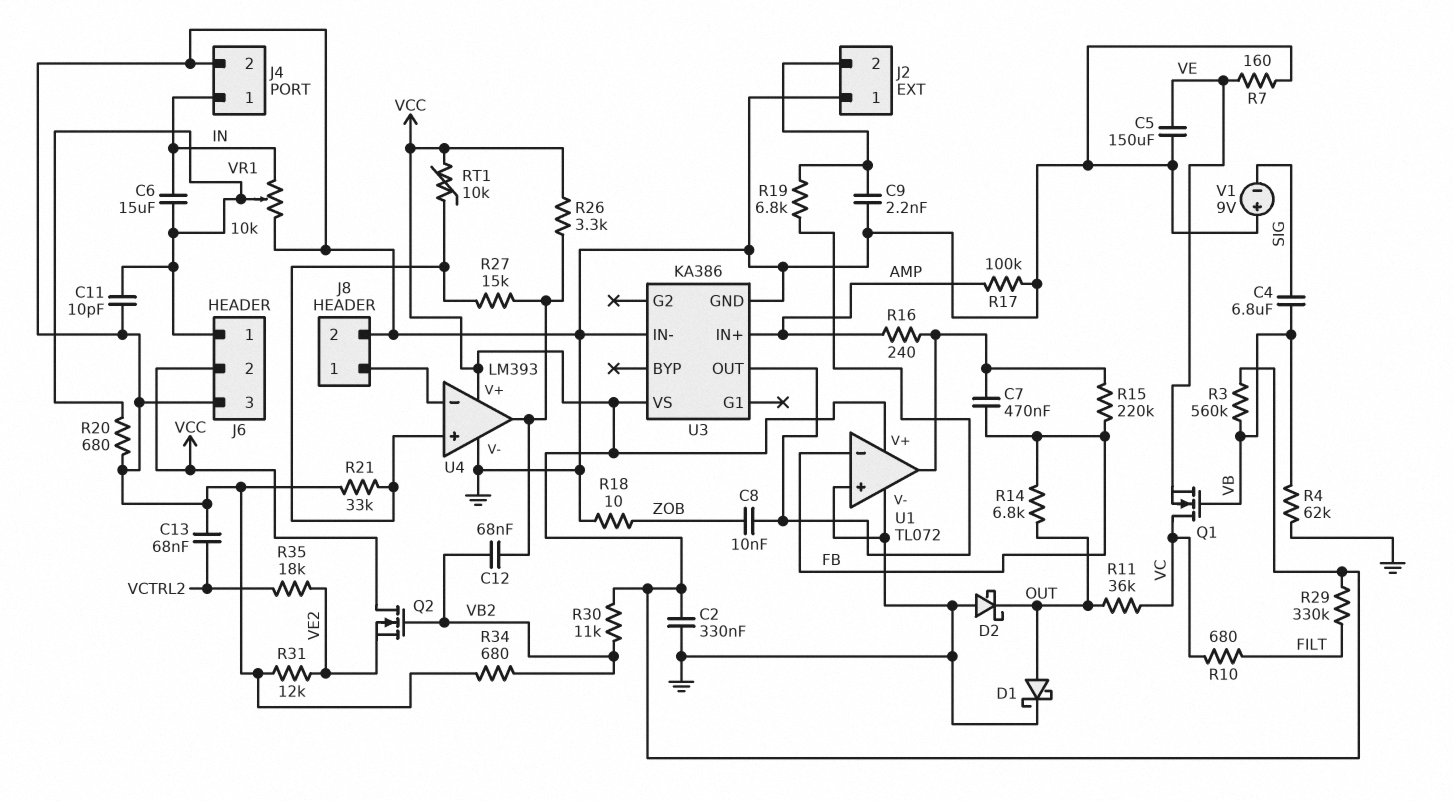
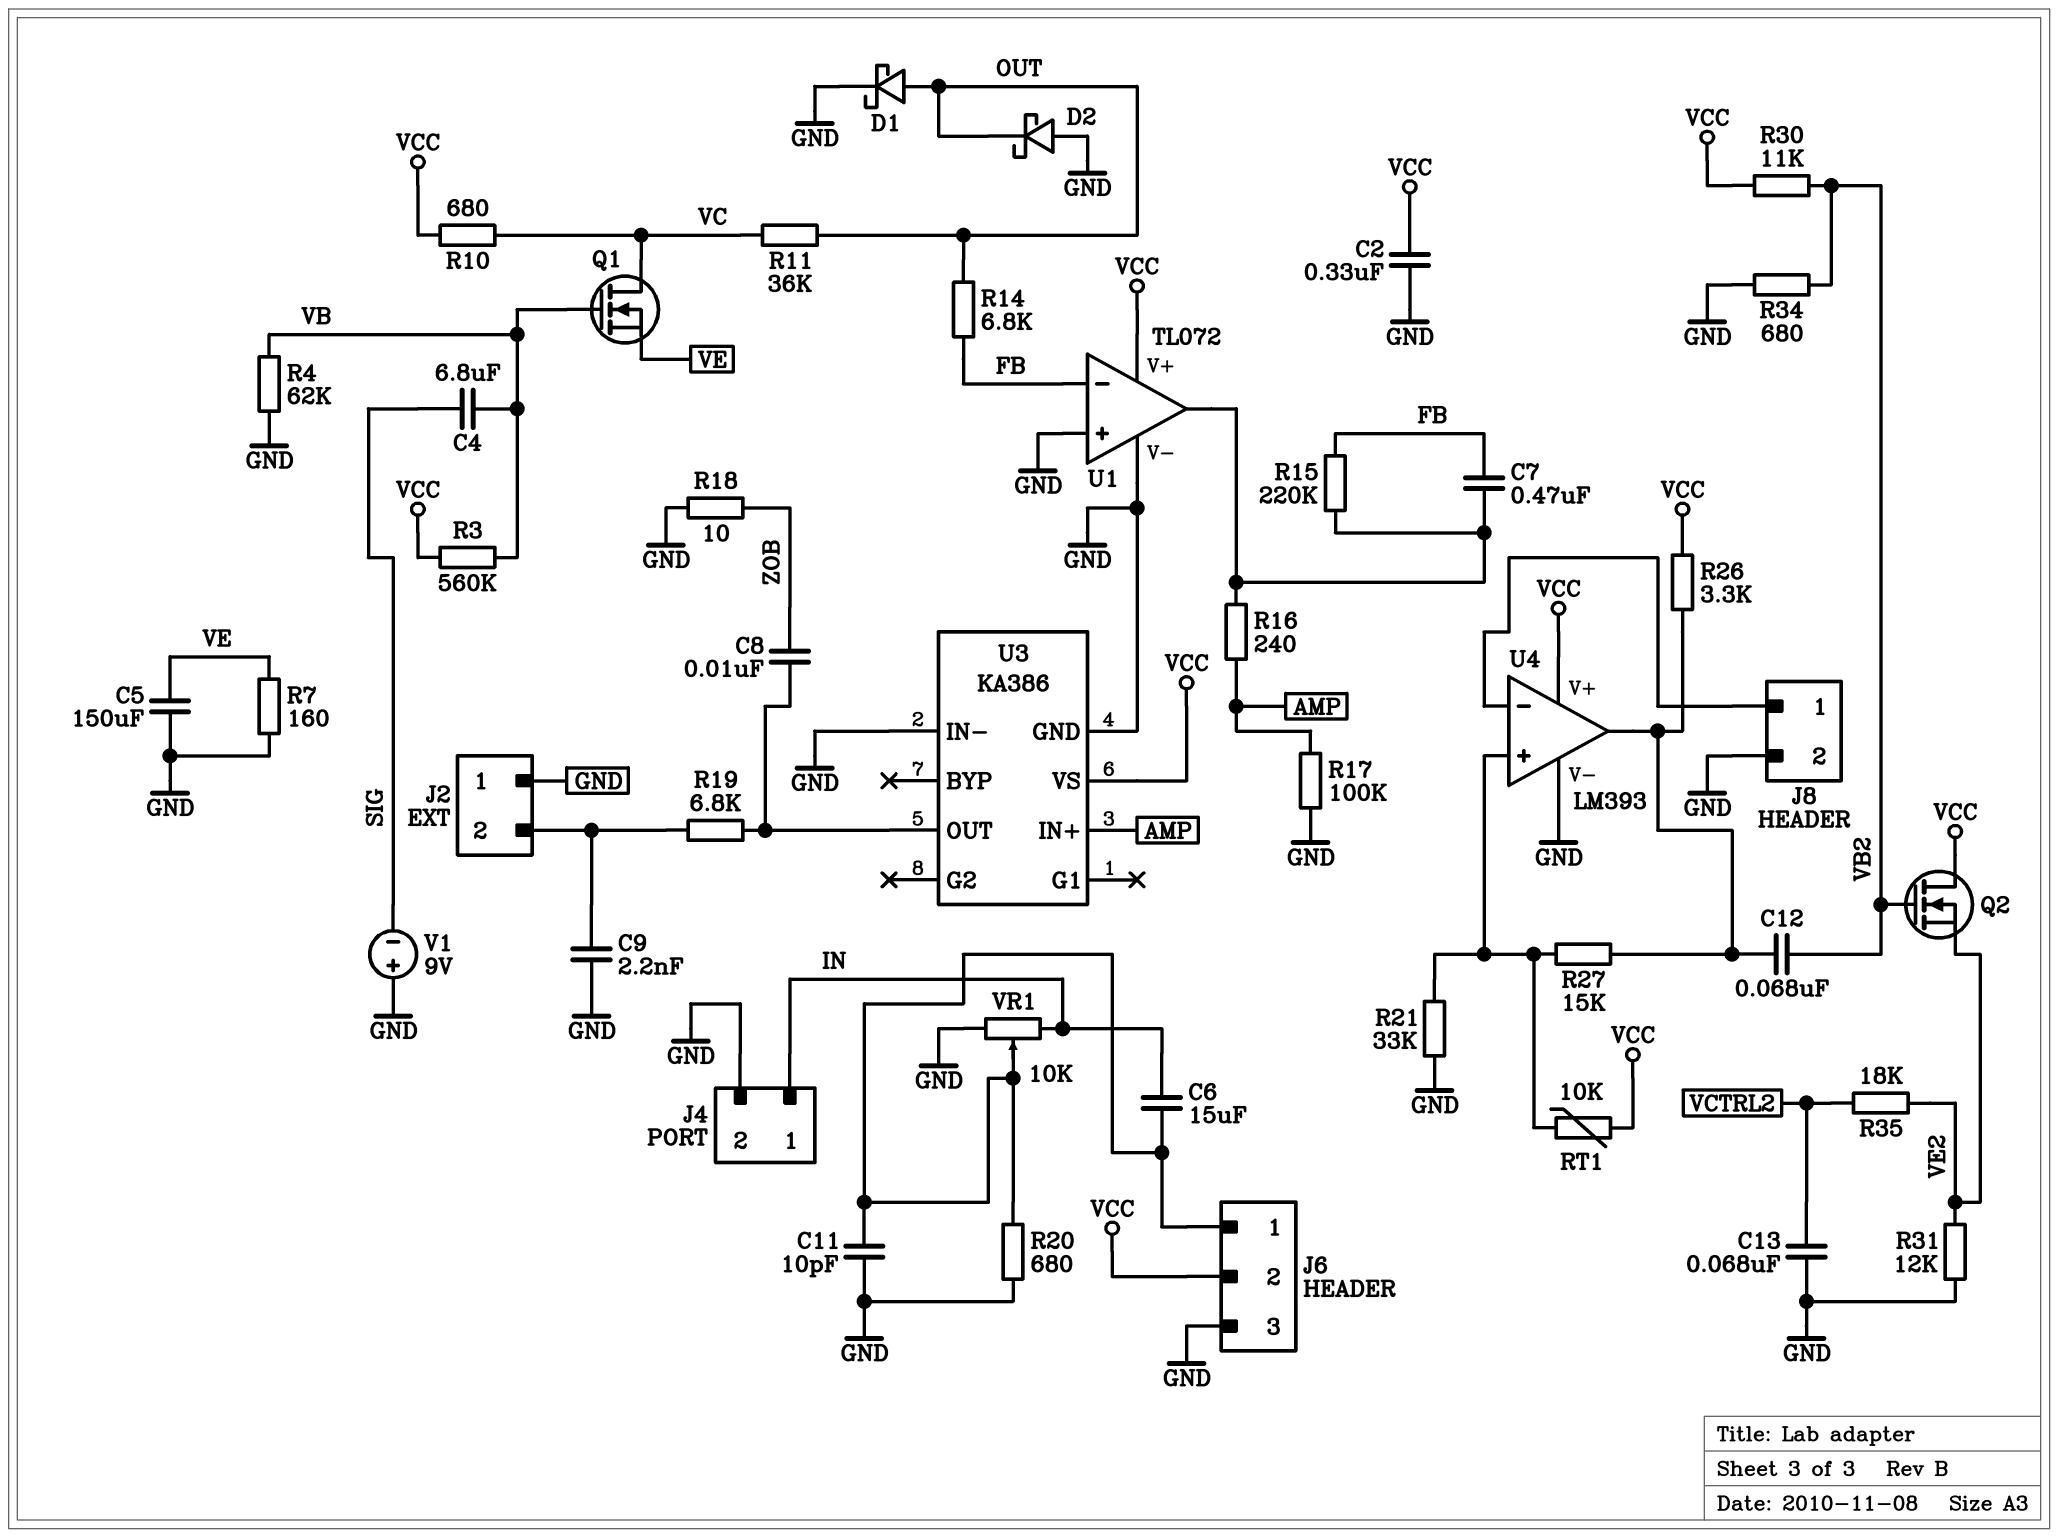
R10: 680 (FILT, VC) -> 680 (VC, VCC)
R29: 330k (FILT, VCC) -> none

